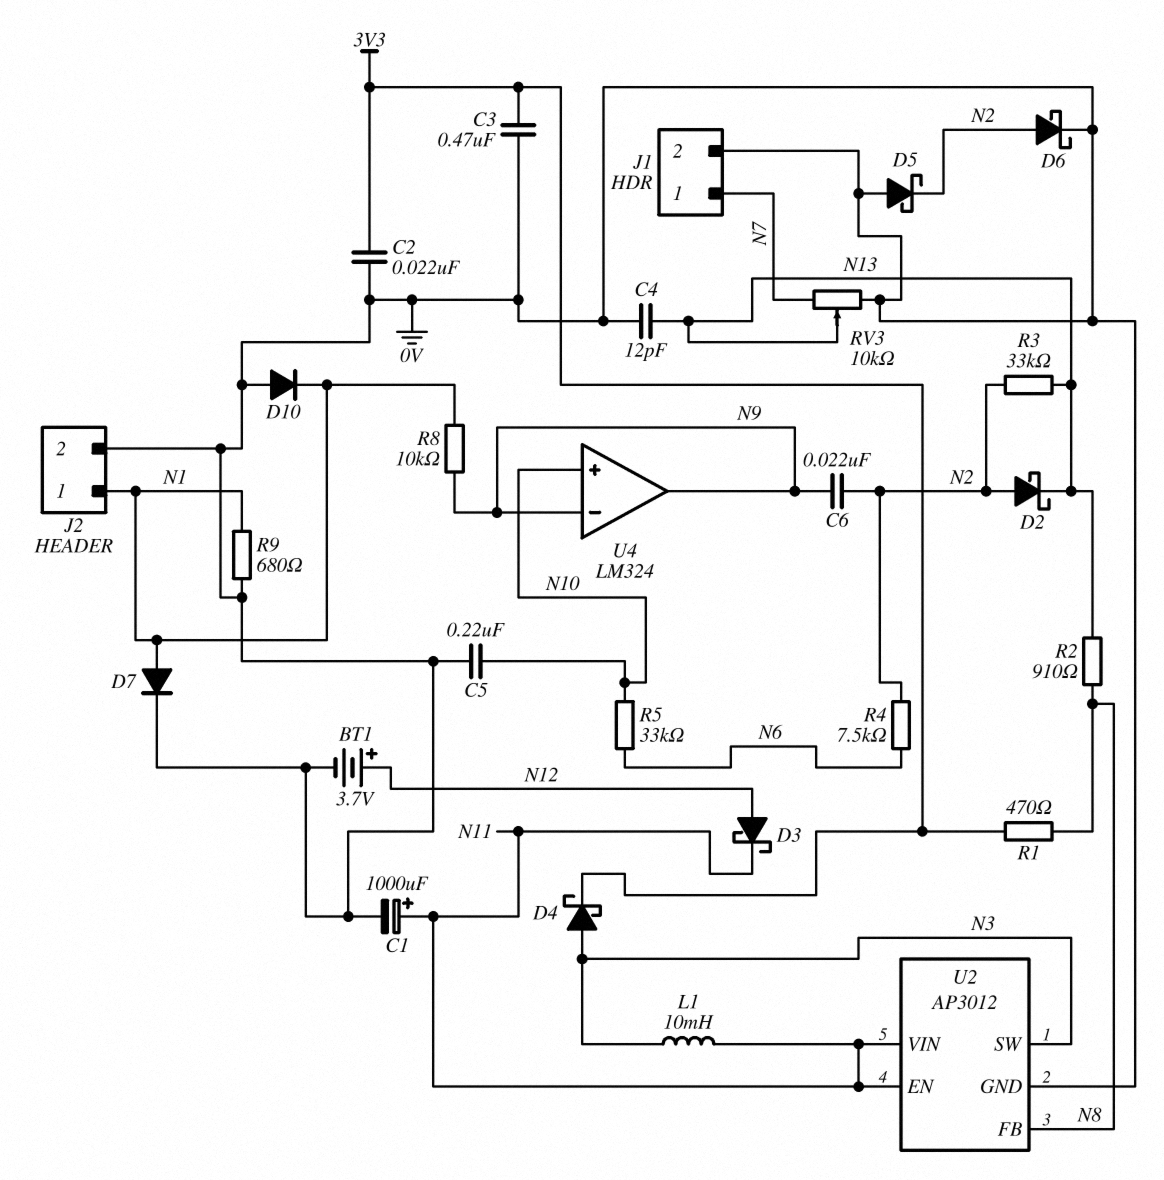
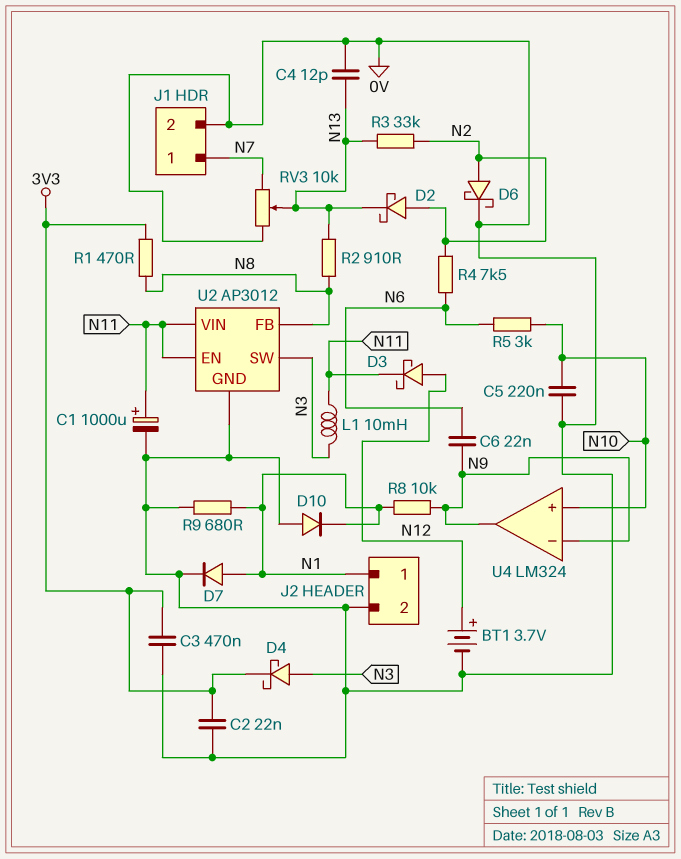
C6: 22nF (N2, N9) -> 22nF (N6, N9)
D5: schottky (A 0V, K N2) -> none
R5: 33k (N6, N10) -> 3k (N6, N10)

